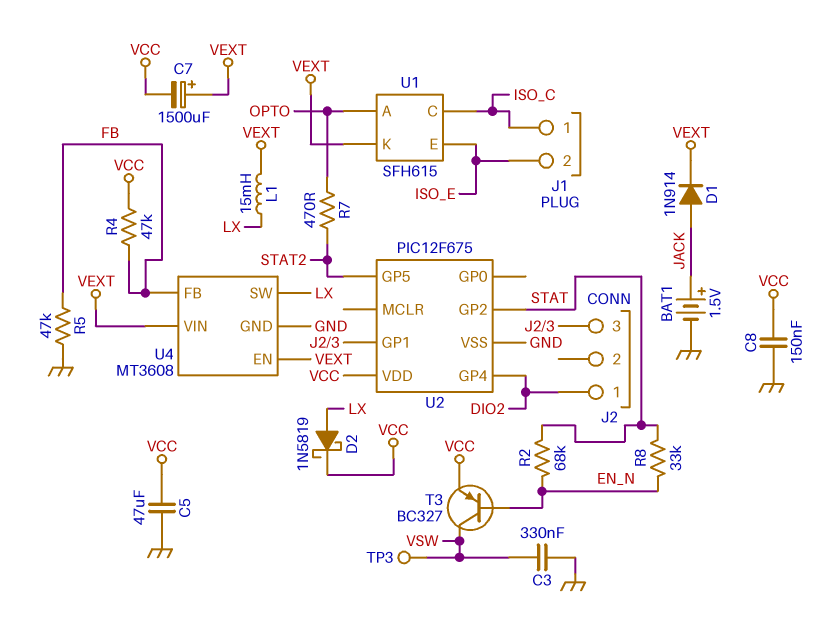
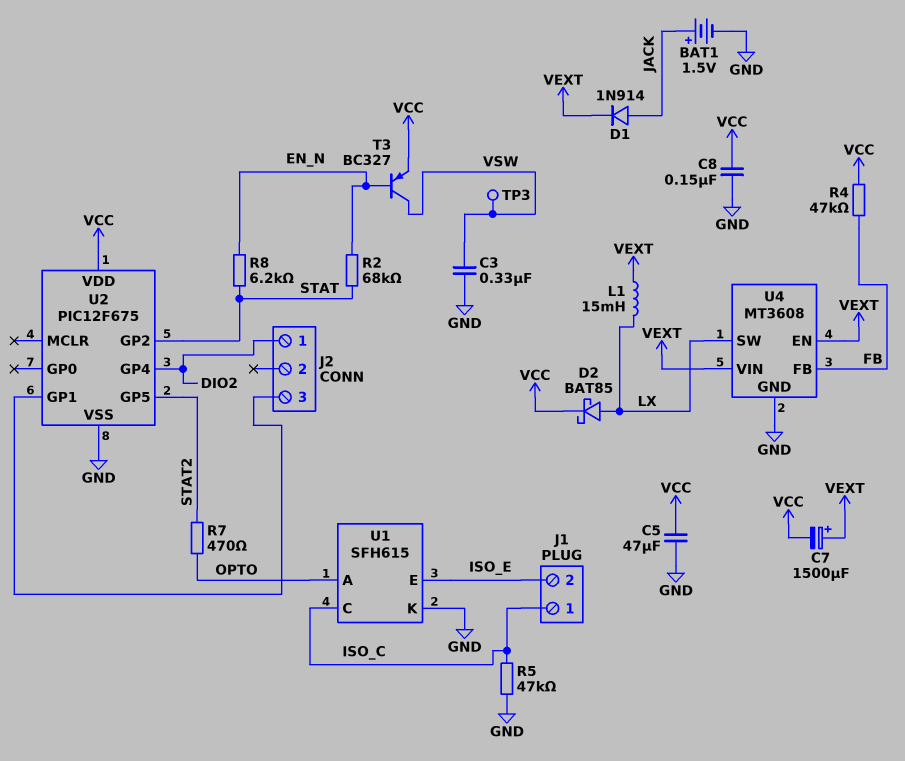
D2: schottky 1N5819 (A LX, K VCC) -> schottky BAT85 (A LX, K VCC)
R5: 47k (FB, GND) -> 47k (GND, ISO_C)
R8: 33k (EN_N, STAT) -> 6.2k (EN_N, STAT)
U1 pin K: VEXT -> GND

